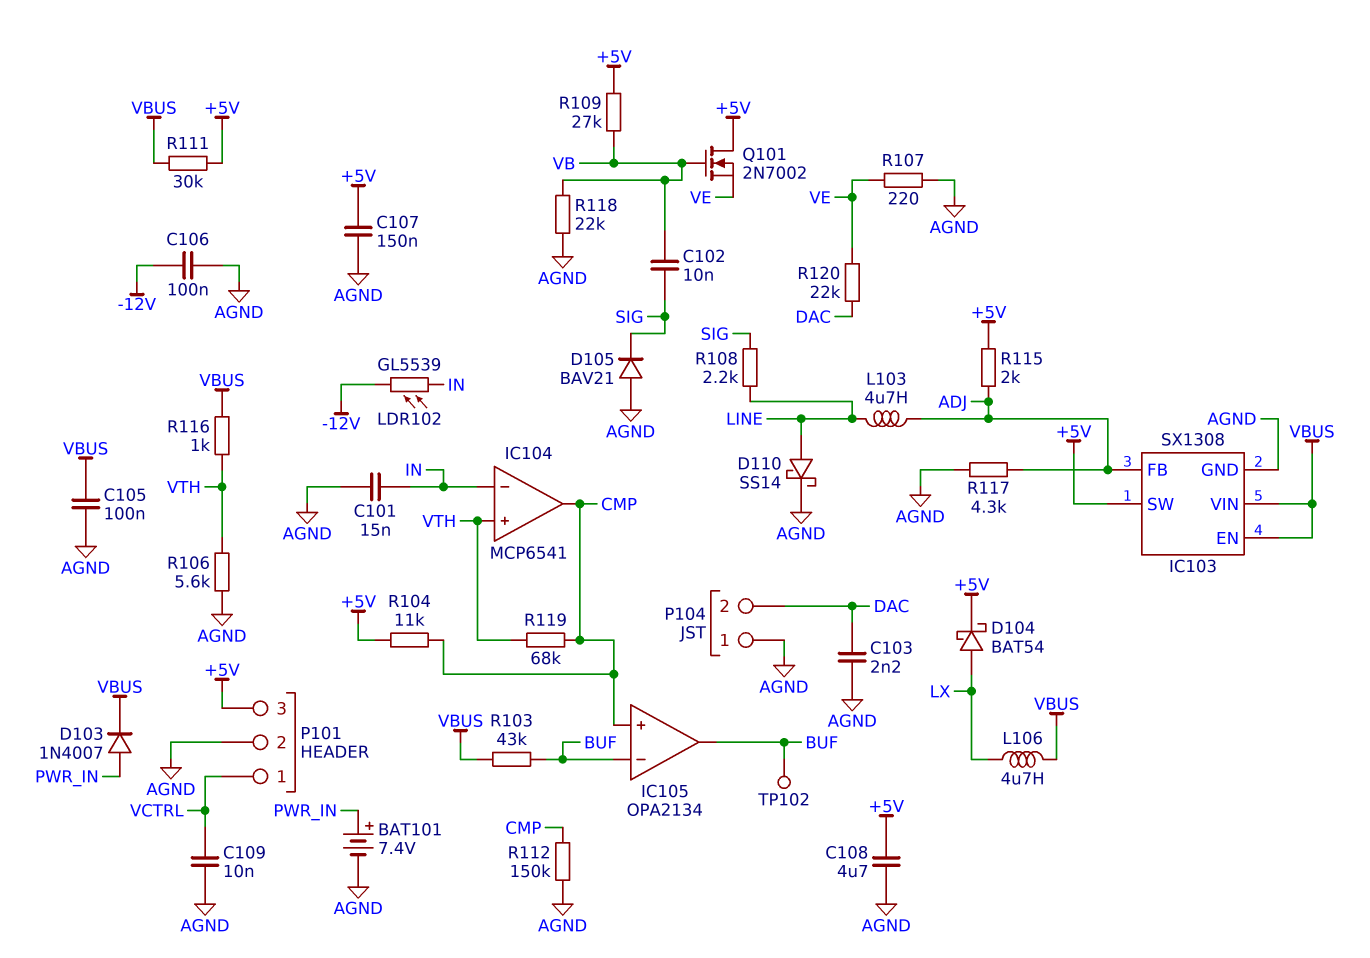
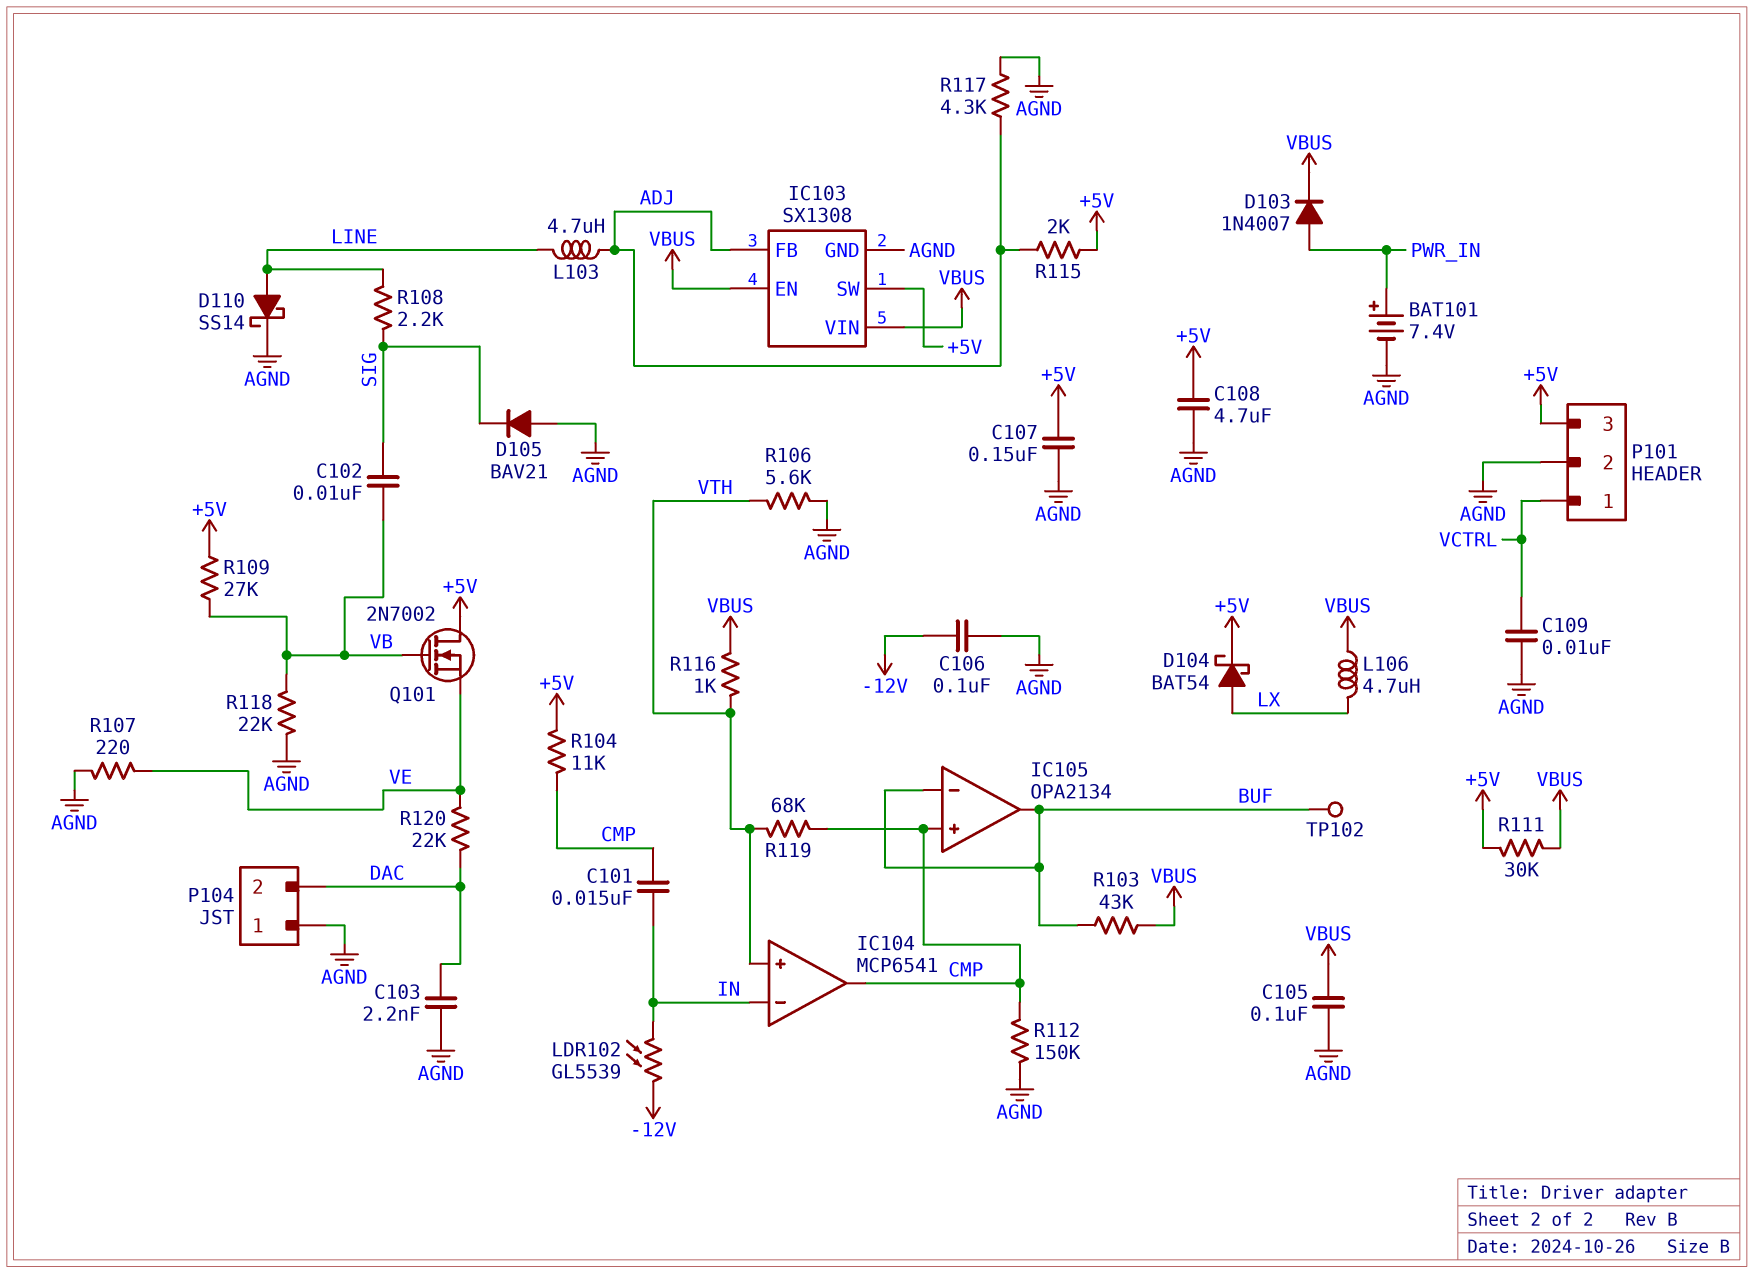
C101: 15nF (AGND, IN) -> 15nF (CMP, IN)

